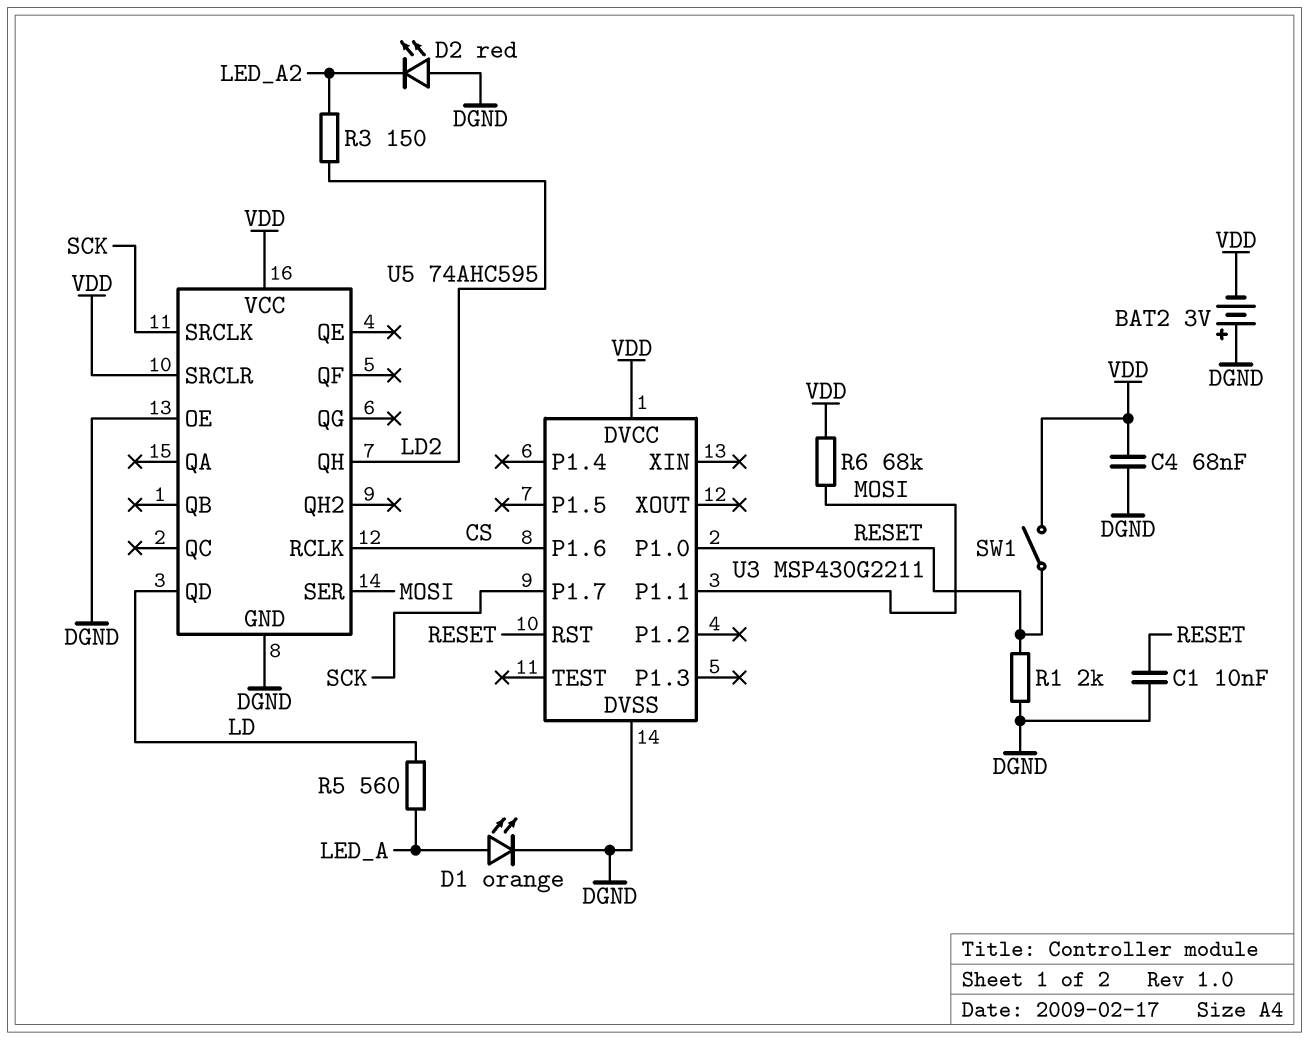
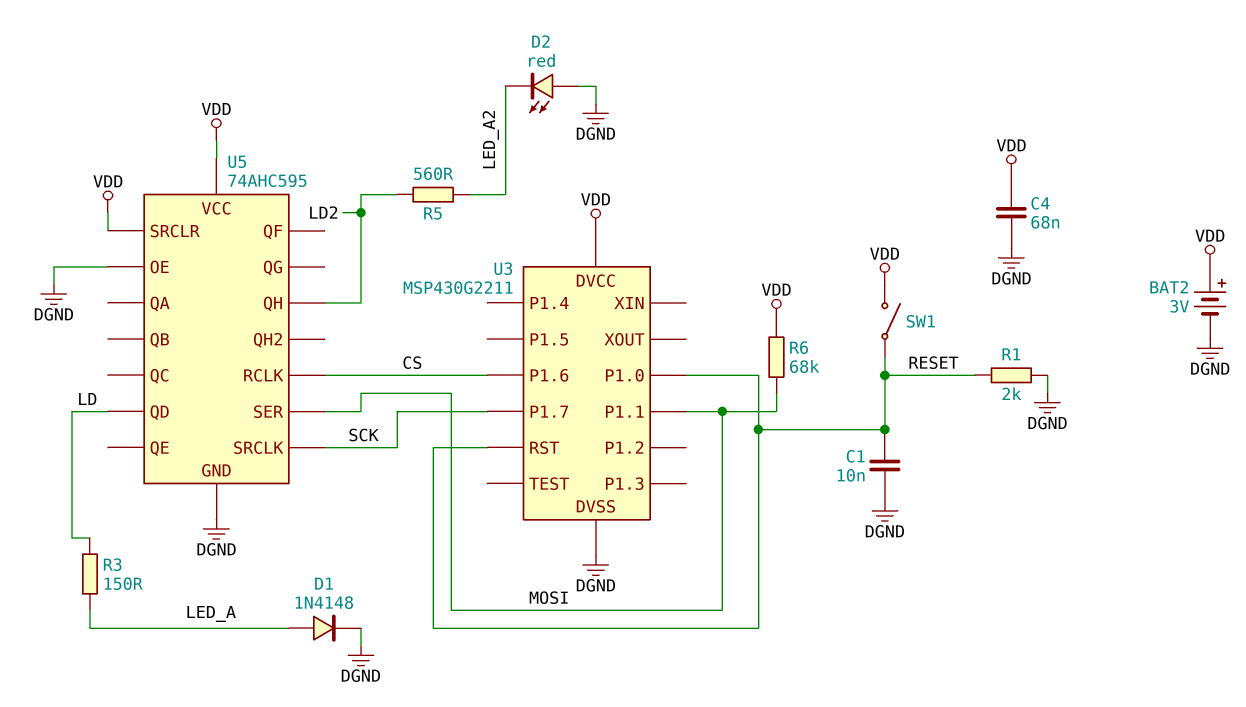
BAT2: 3V (plus DGND, minus VDD) -> 3V (plus VDD, minus DGND)
D1: LED orange (A LED_A, K DGND) -> diode 1N4148 (A LED_A, K DGND)
R3: 150 (LD2, LED_A2) -> 150 (LD, LED_A)
R5: 560 (LD, LED_A) -> 560 (LD2, LED_A2)

